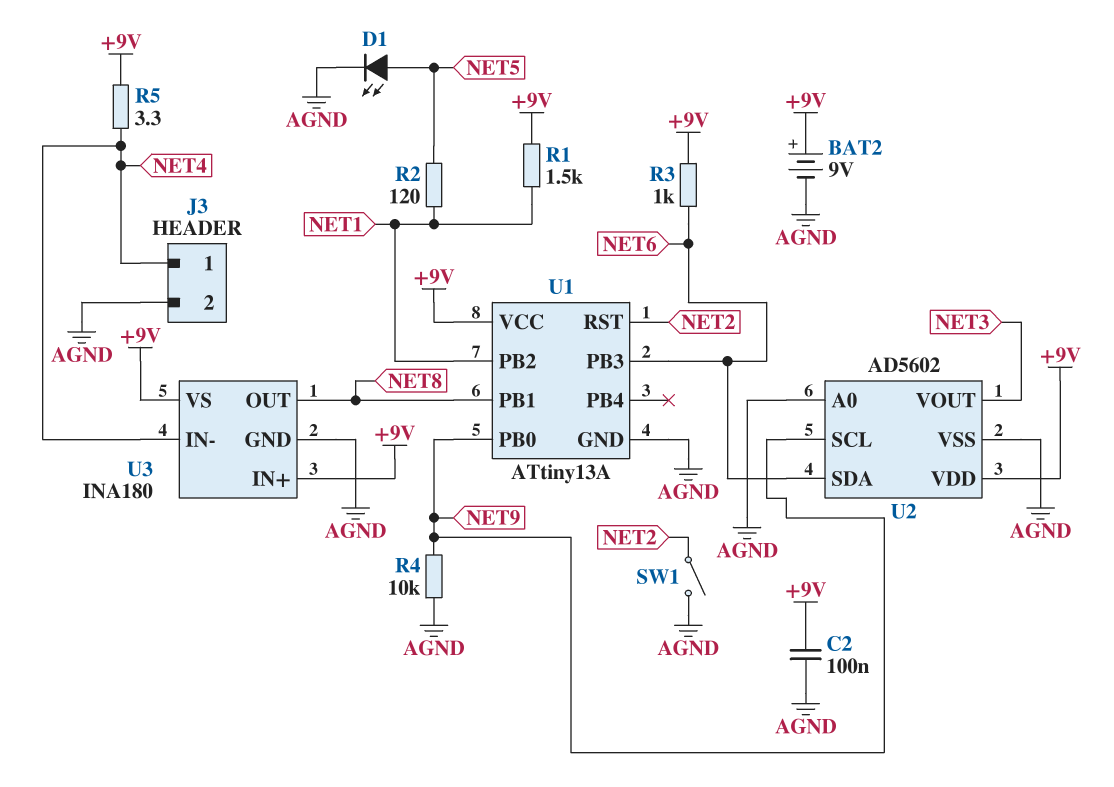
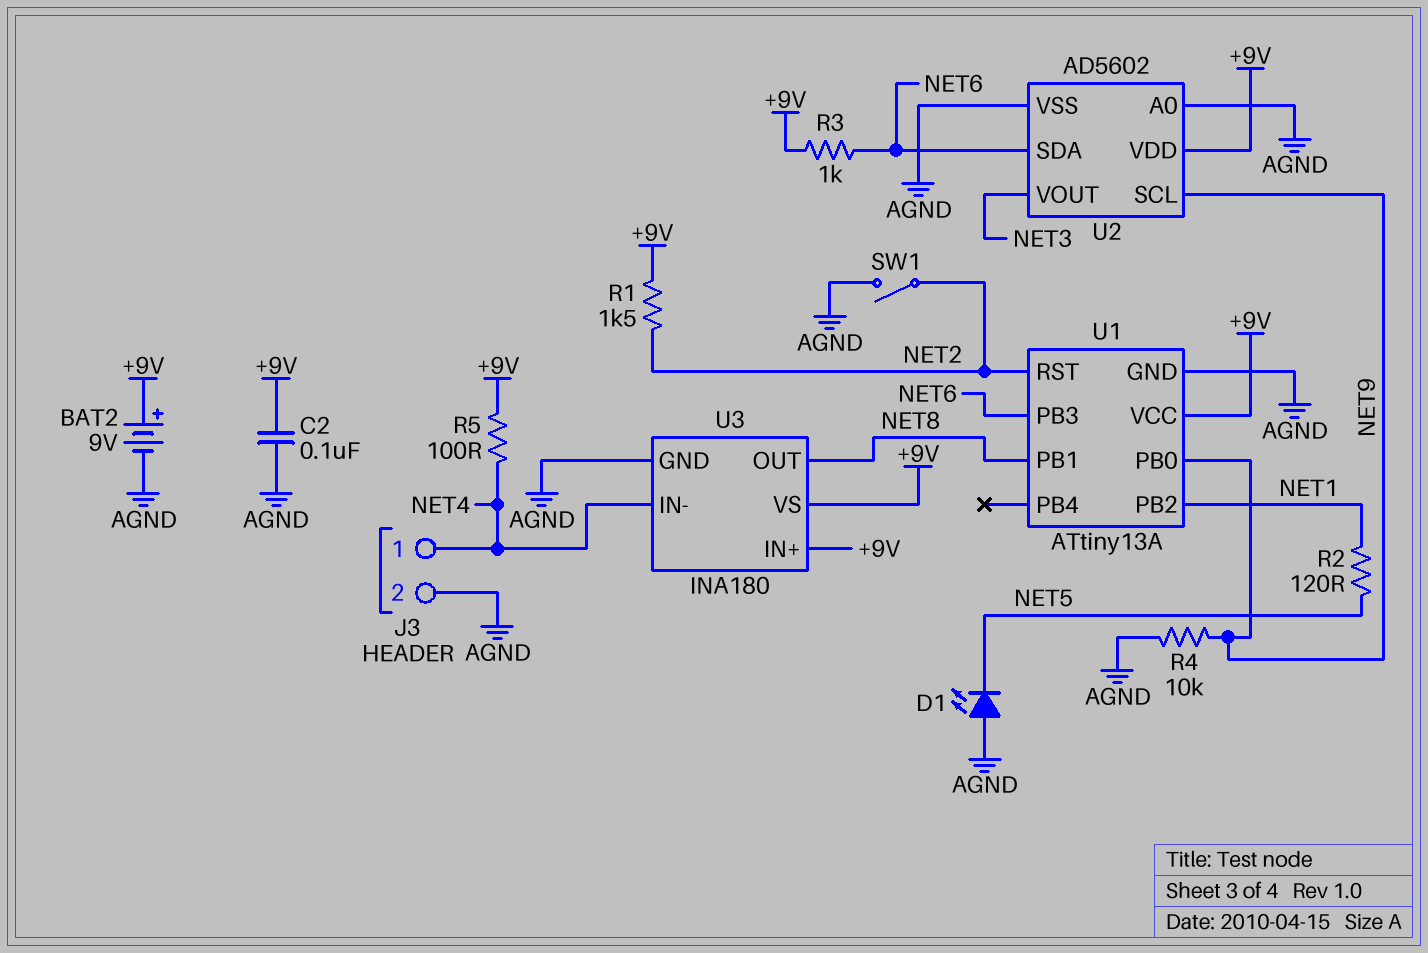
D1: LED (A NET5, K AGND) -> LED (A AGND, K NET5)
R1: 1.5k (+9V, NET1) -> 1.5k (+9V, NET2)
R5: 3.3 (+9V, NET4) -> 100 (+9V, NET4)

